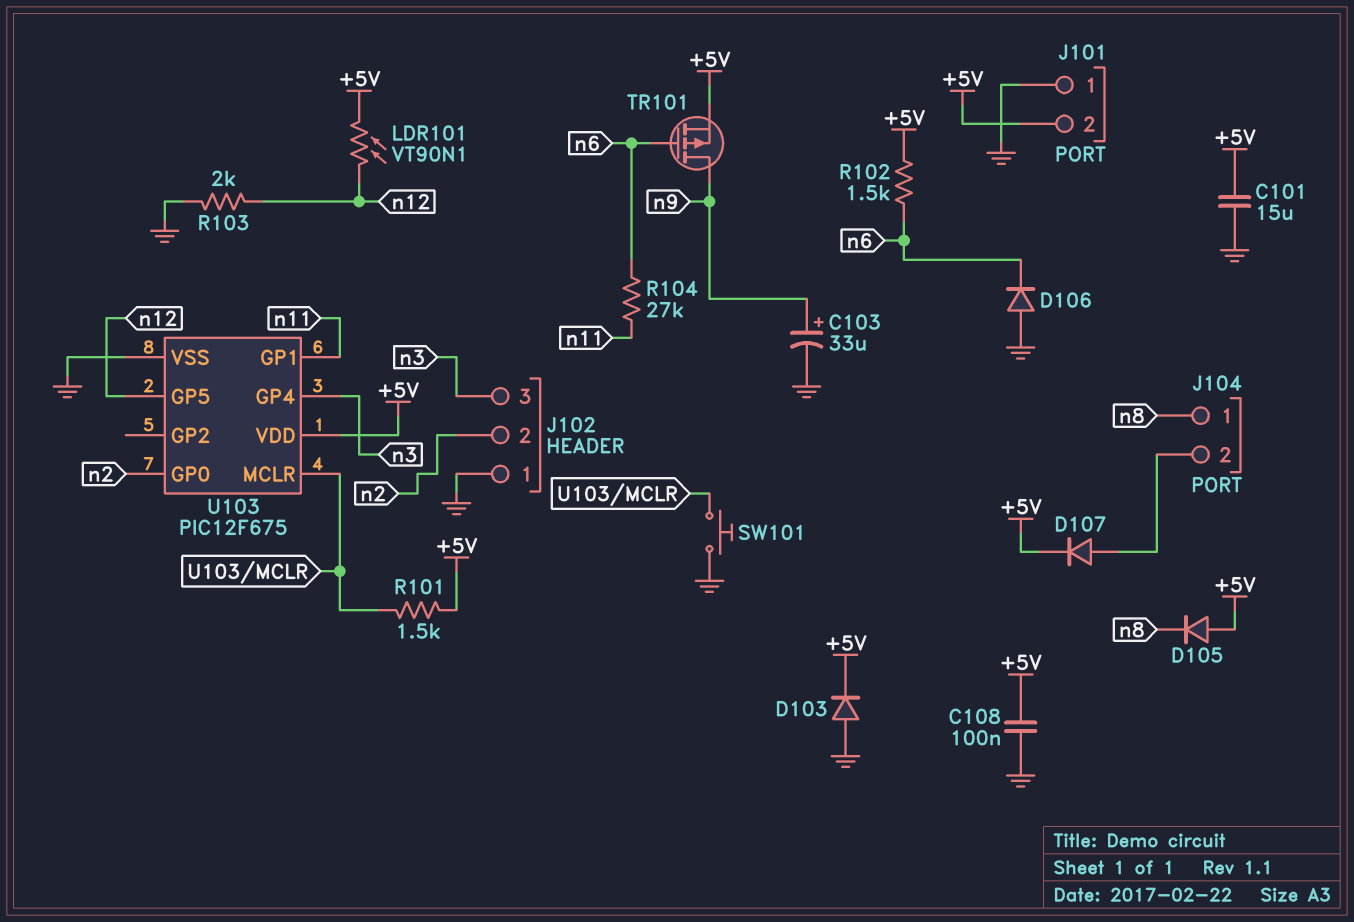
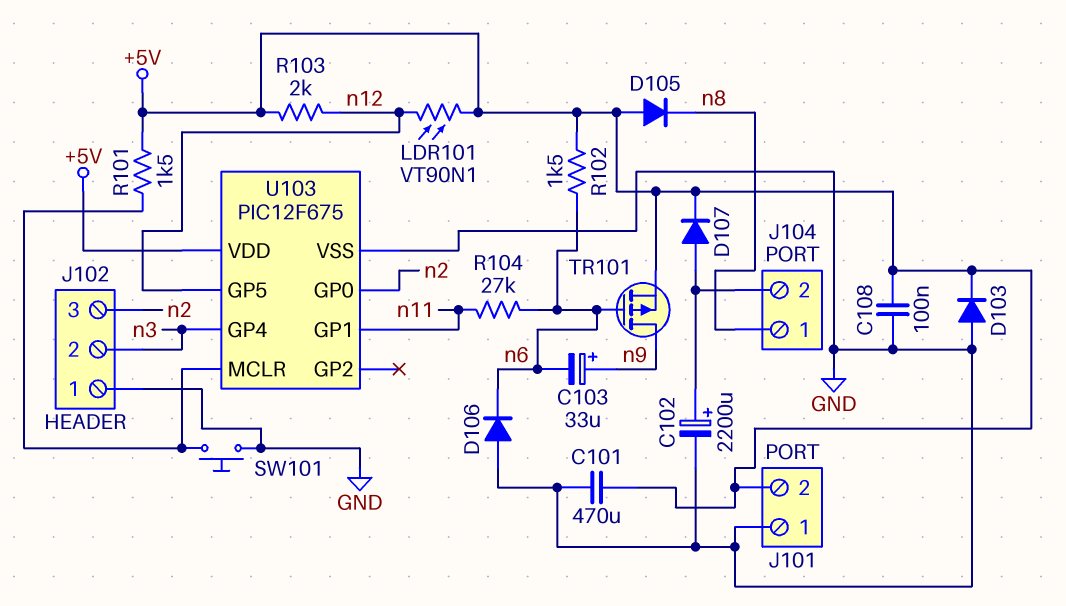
C101: 15uF (+5V, GND) -> 470uF (+5V, GND)
C102: none -> 2200uF (plus J104/2, minus GND)
C103: 33uF (plus n9, minus GND) -> 33uF (plus n9, minus n6)
J102 pin 2: n2 -> n3
J102 pin 3: n3 -> n2
R103: 2k (GND, n12) -> 2k (+5V, n12)

